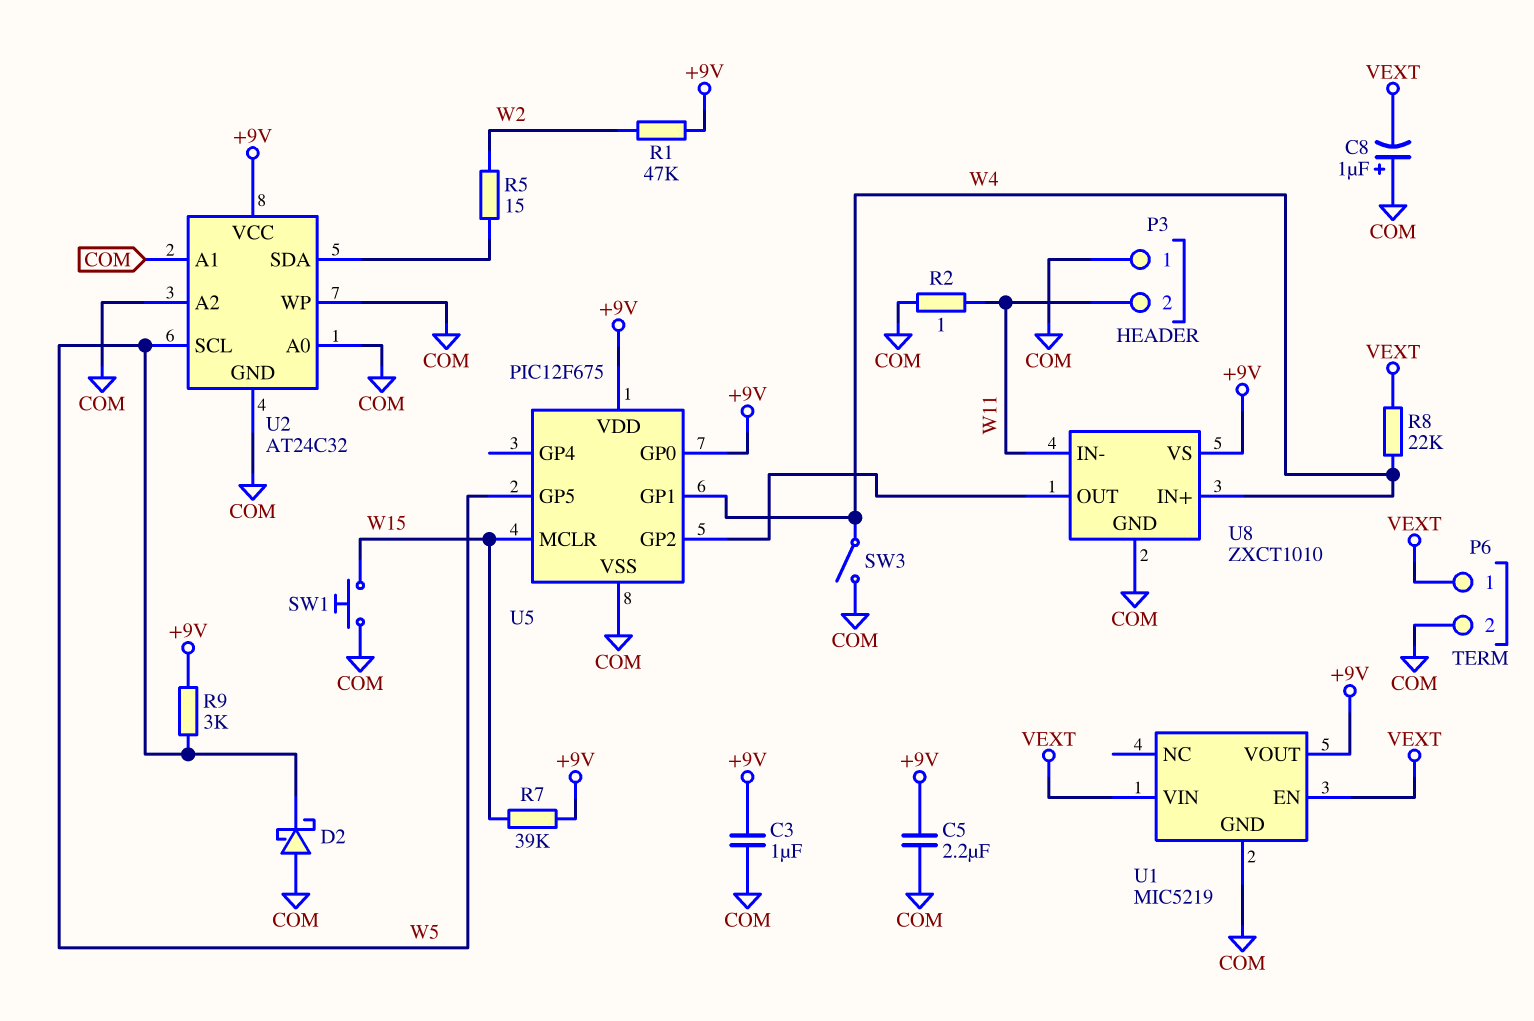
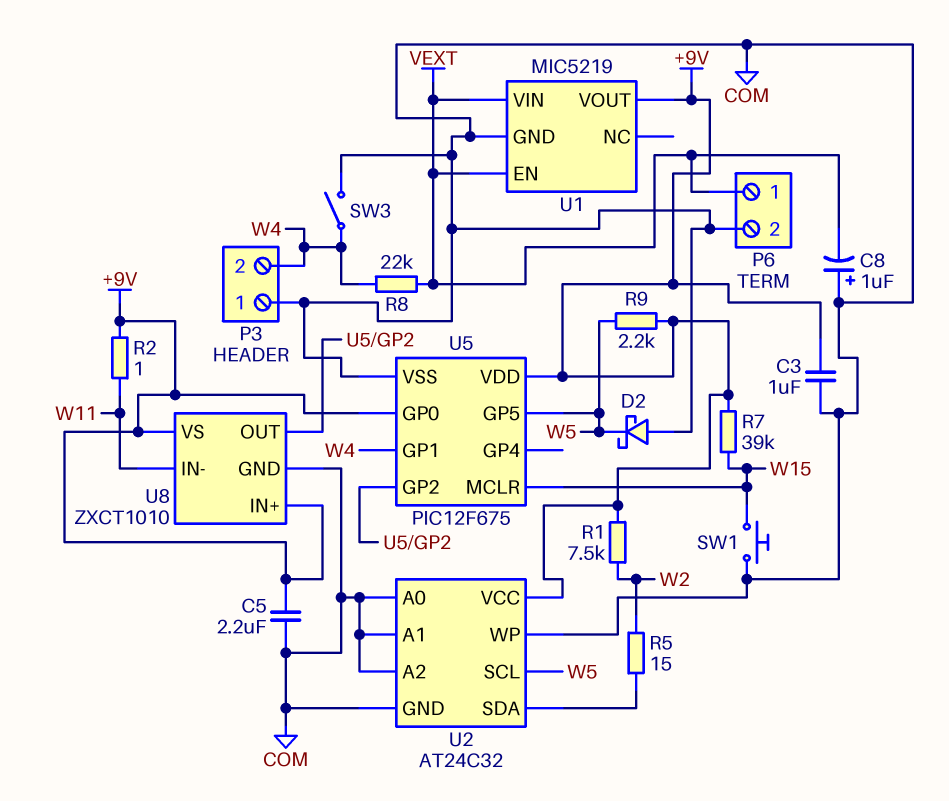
P3 pin 2: W11 -> W4
R1: 47k (+9V, W2) -> 7.5k (+9V, W2)
R2: 1 (COM, W11) -> 1 (+9V, W11)
R9: 3k (+9V, W5) -> 2.2k (+9V, W5)
U8 pin IN+: W4 -> +9V

